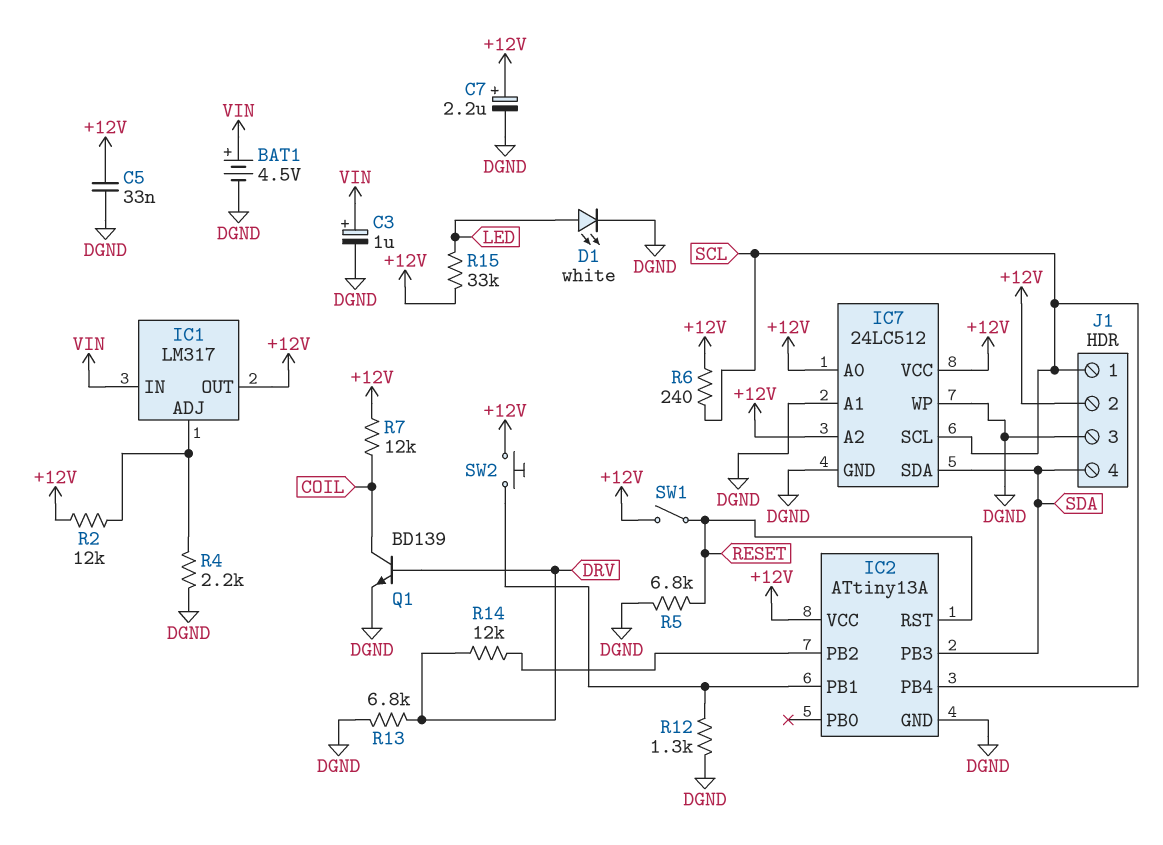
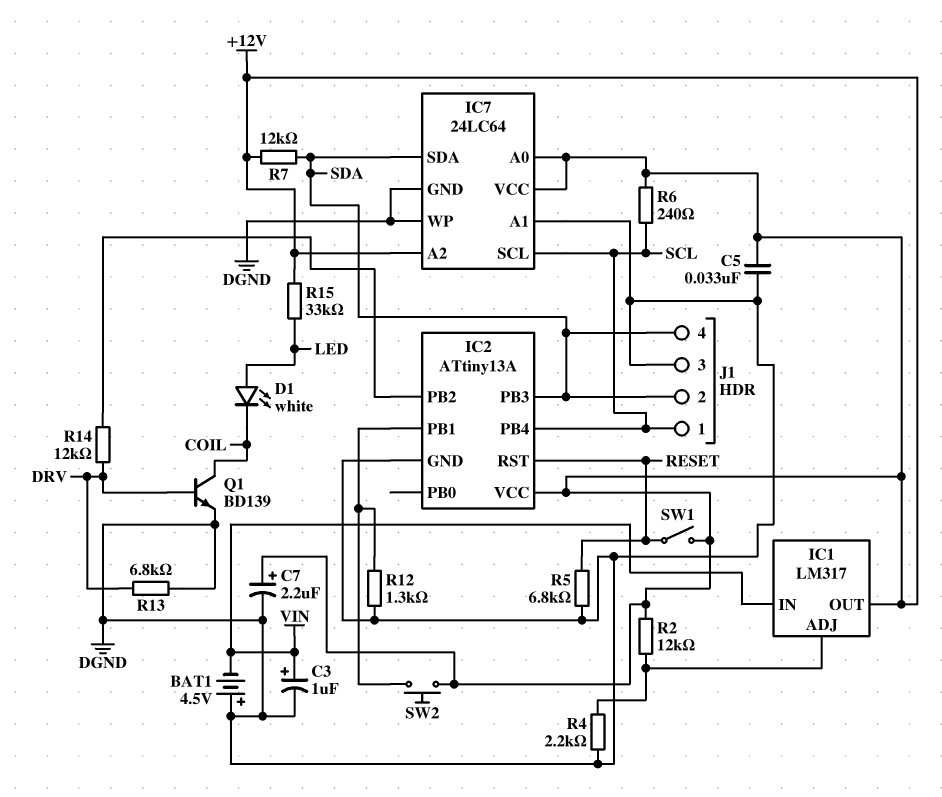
BAT1: 4.5V (plus VIN, minus DGND) -> 4.5V (plus DGND, minus VIN)
D1: LED white (A LED, K DGND) -> LED white (A LED, K COIL)
IC7: 24LC512 -> 24LC64
J1 pin 2: +12V -> SDA
R7: 12k (+12V, COIL) -> 12k (+12V, SDA)

